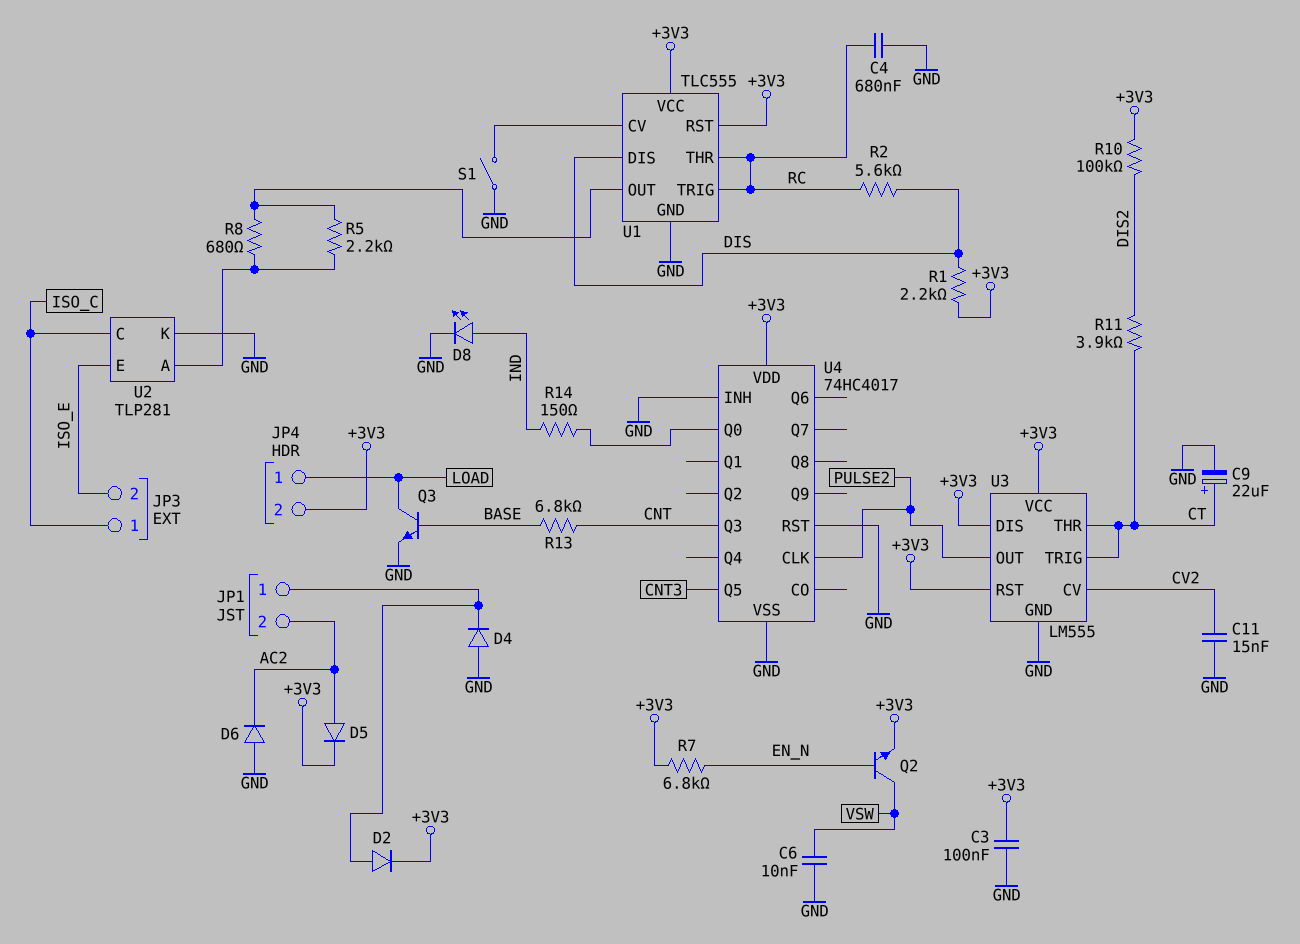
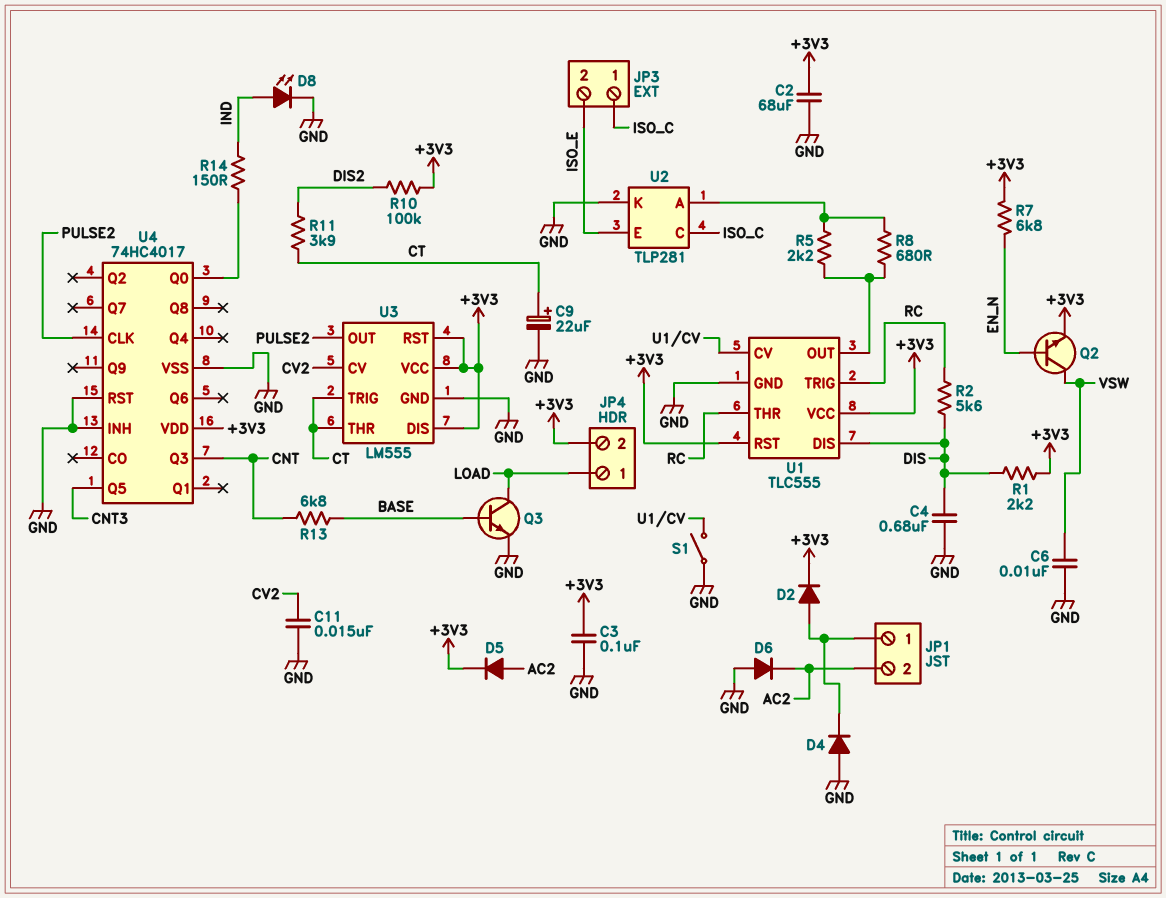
C2: none -> 68uF (+3V3, GND)
C4: 680nF (GND, RC) -> 680nF (DIS, GND)

